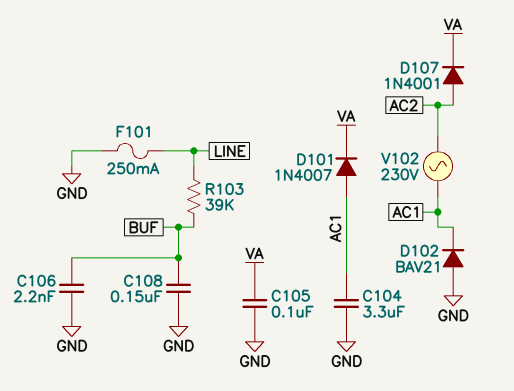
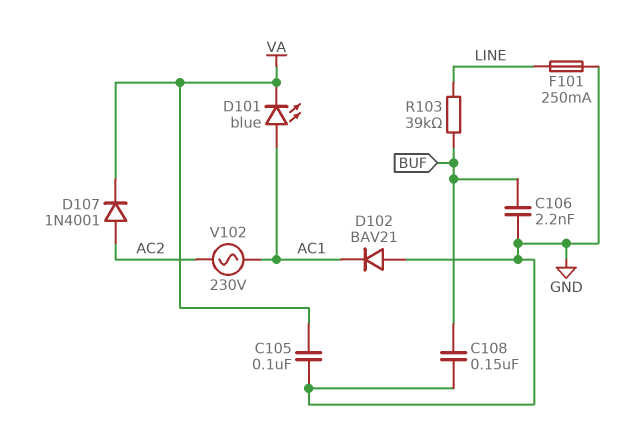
C104: 3.3uF (AC1, GND) -> none
D101: diode 1N4007 (A AC1, K VA) -> LED blue (A AC1, K VA)

